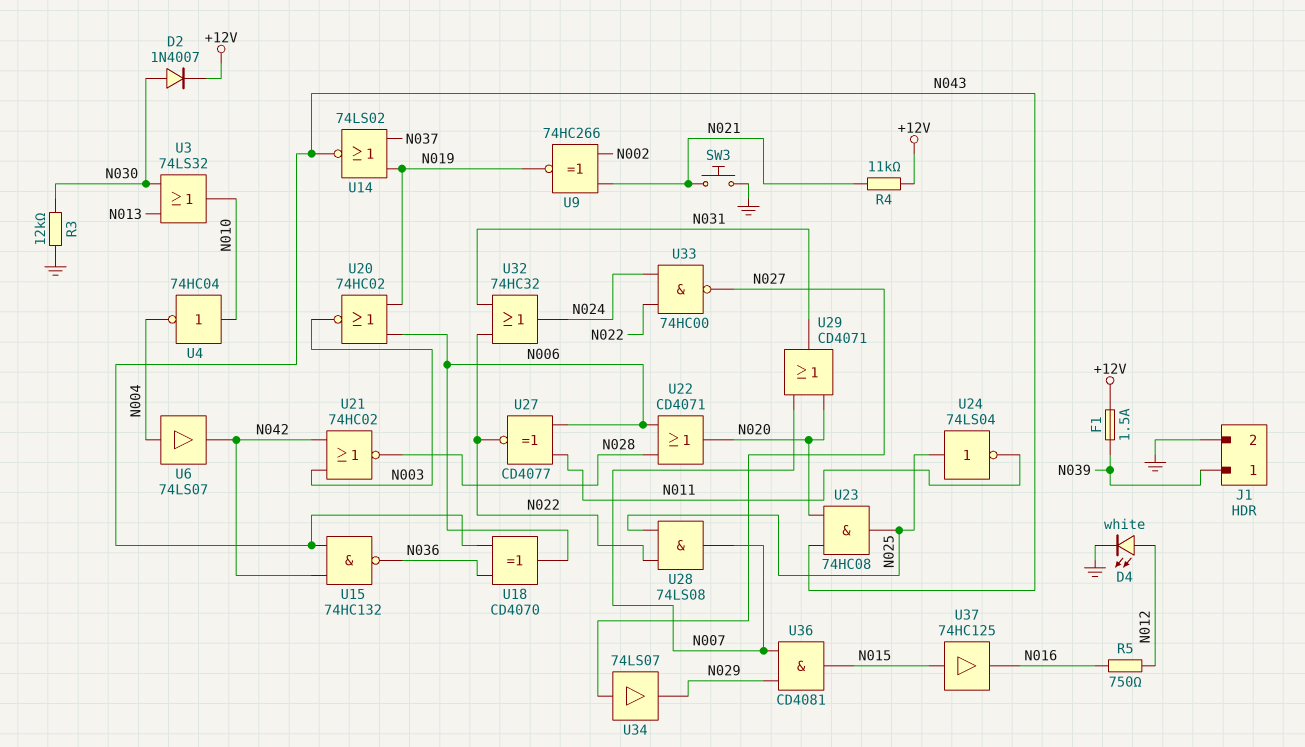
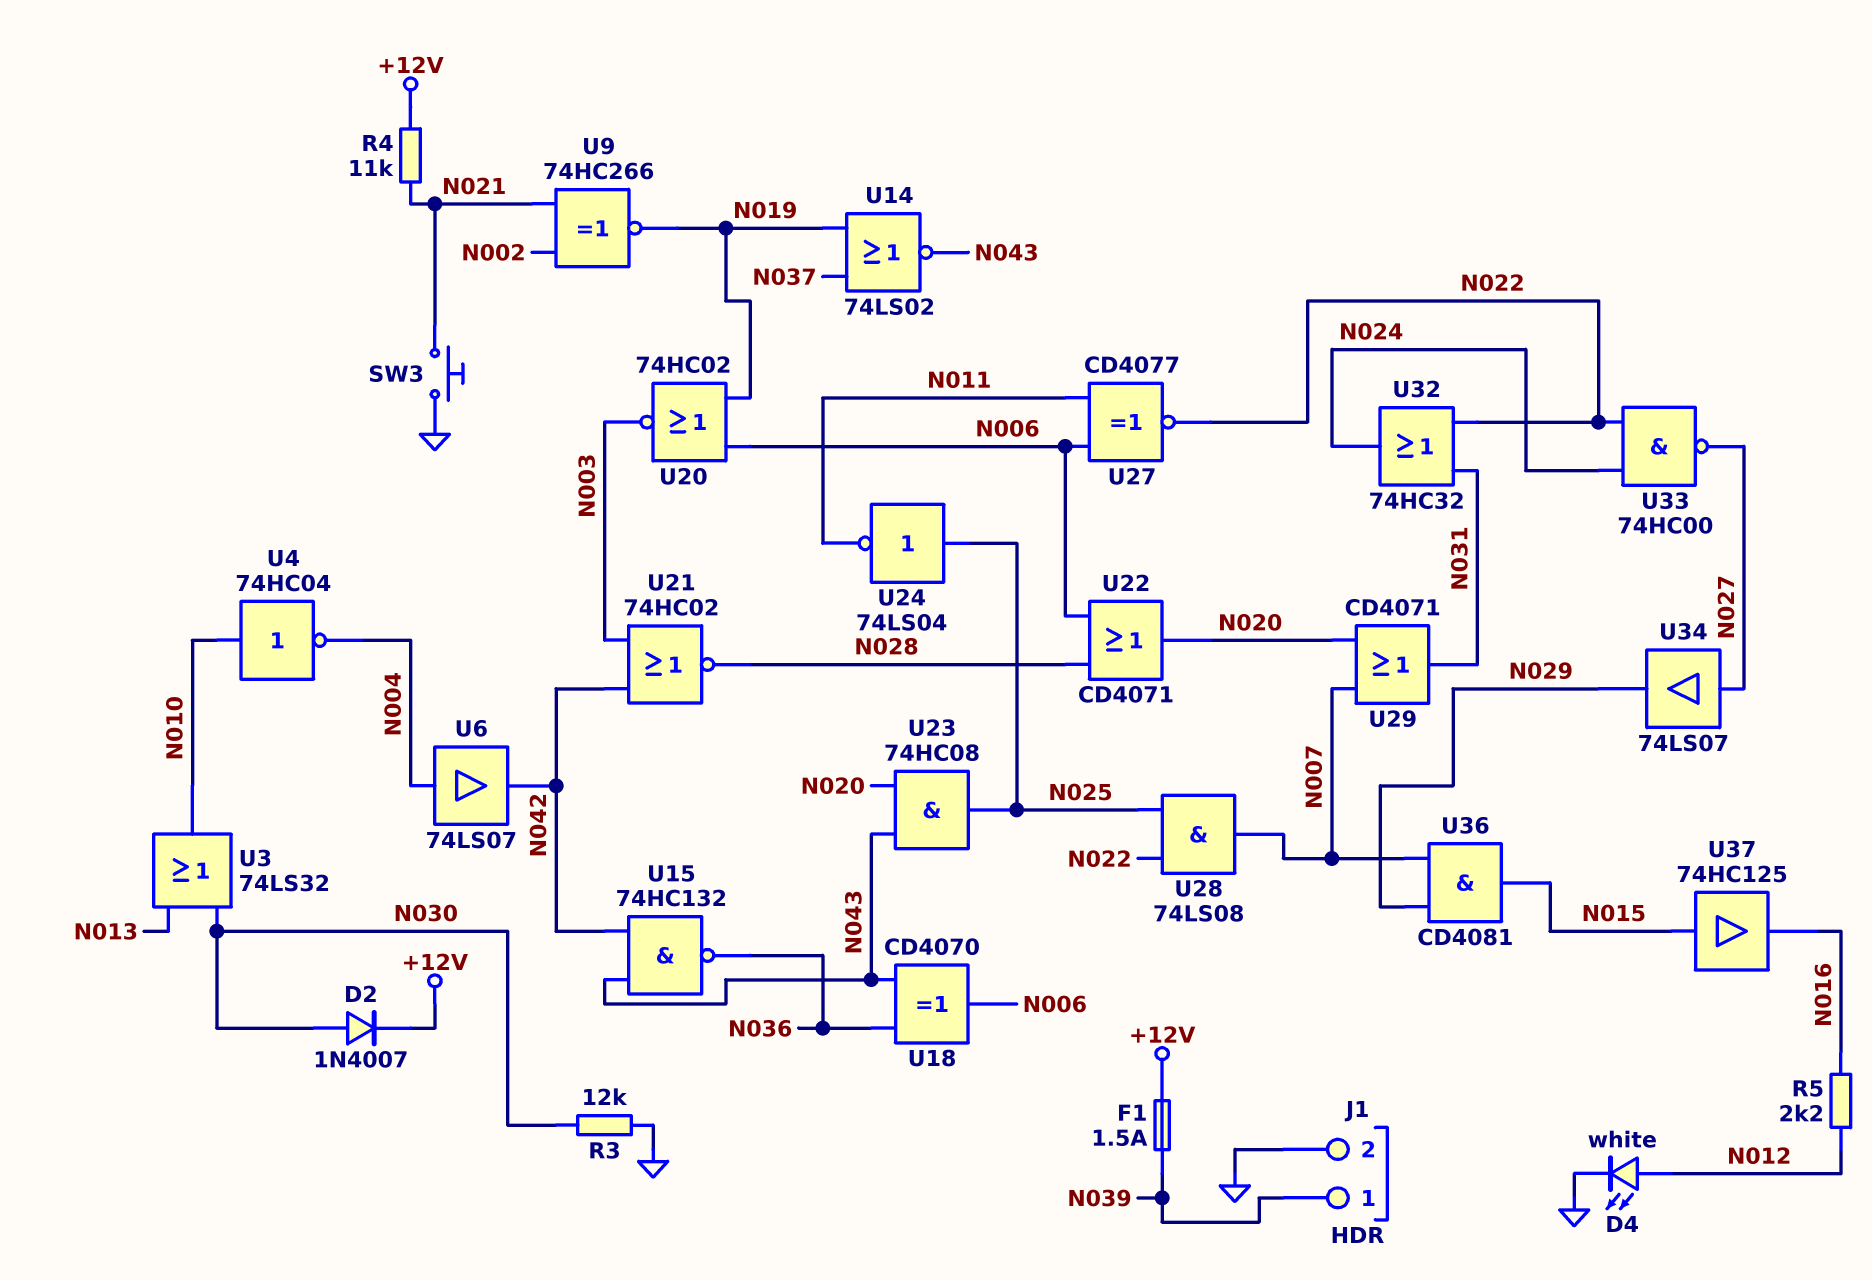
R5: 750 (N012, N016) -> 2.2k (N012, N016)

